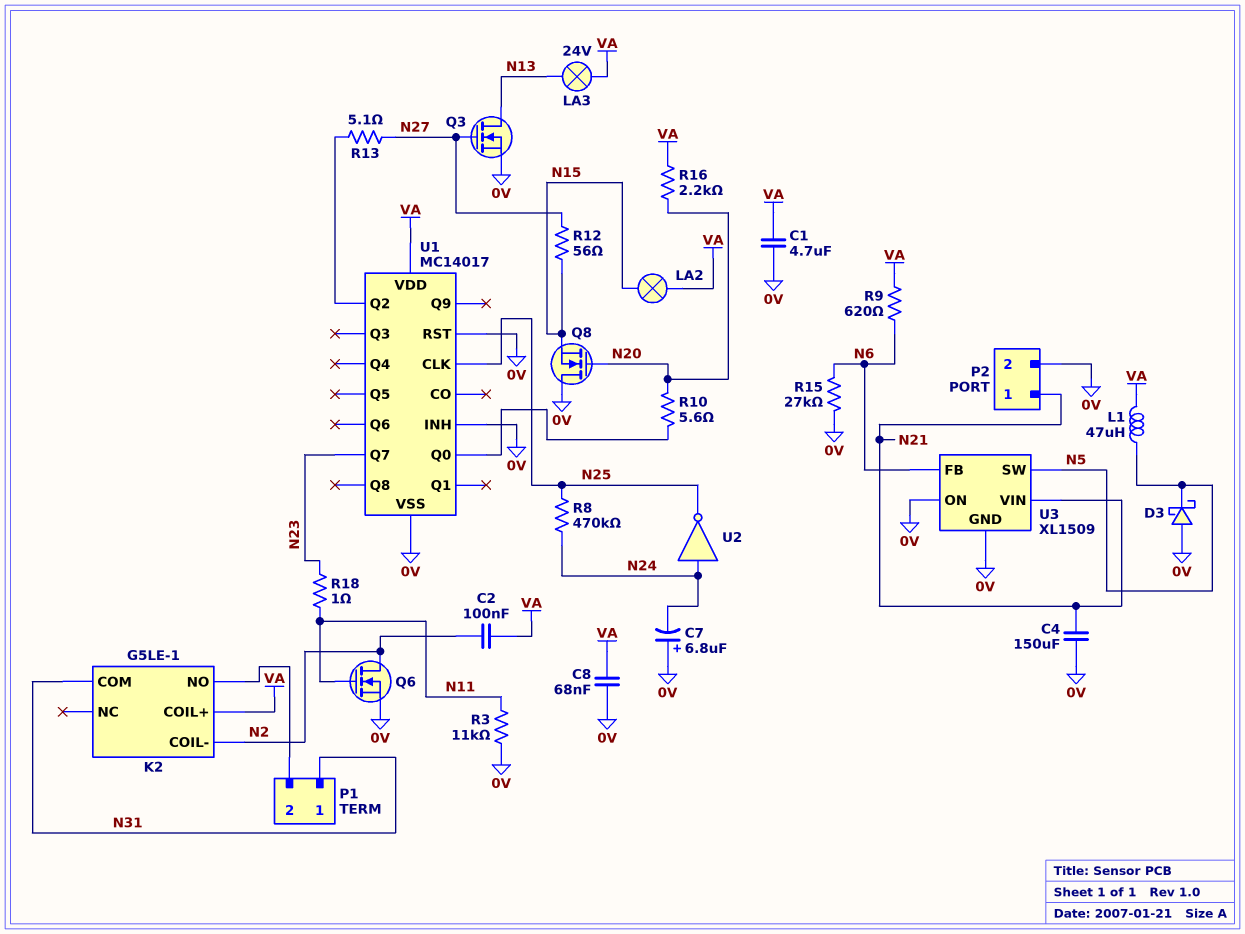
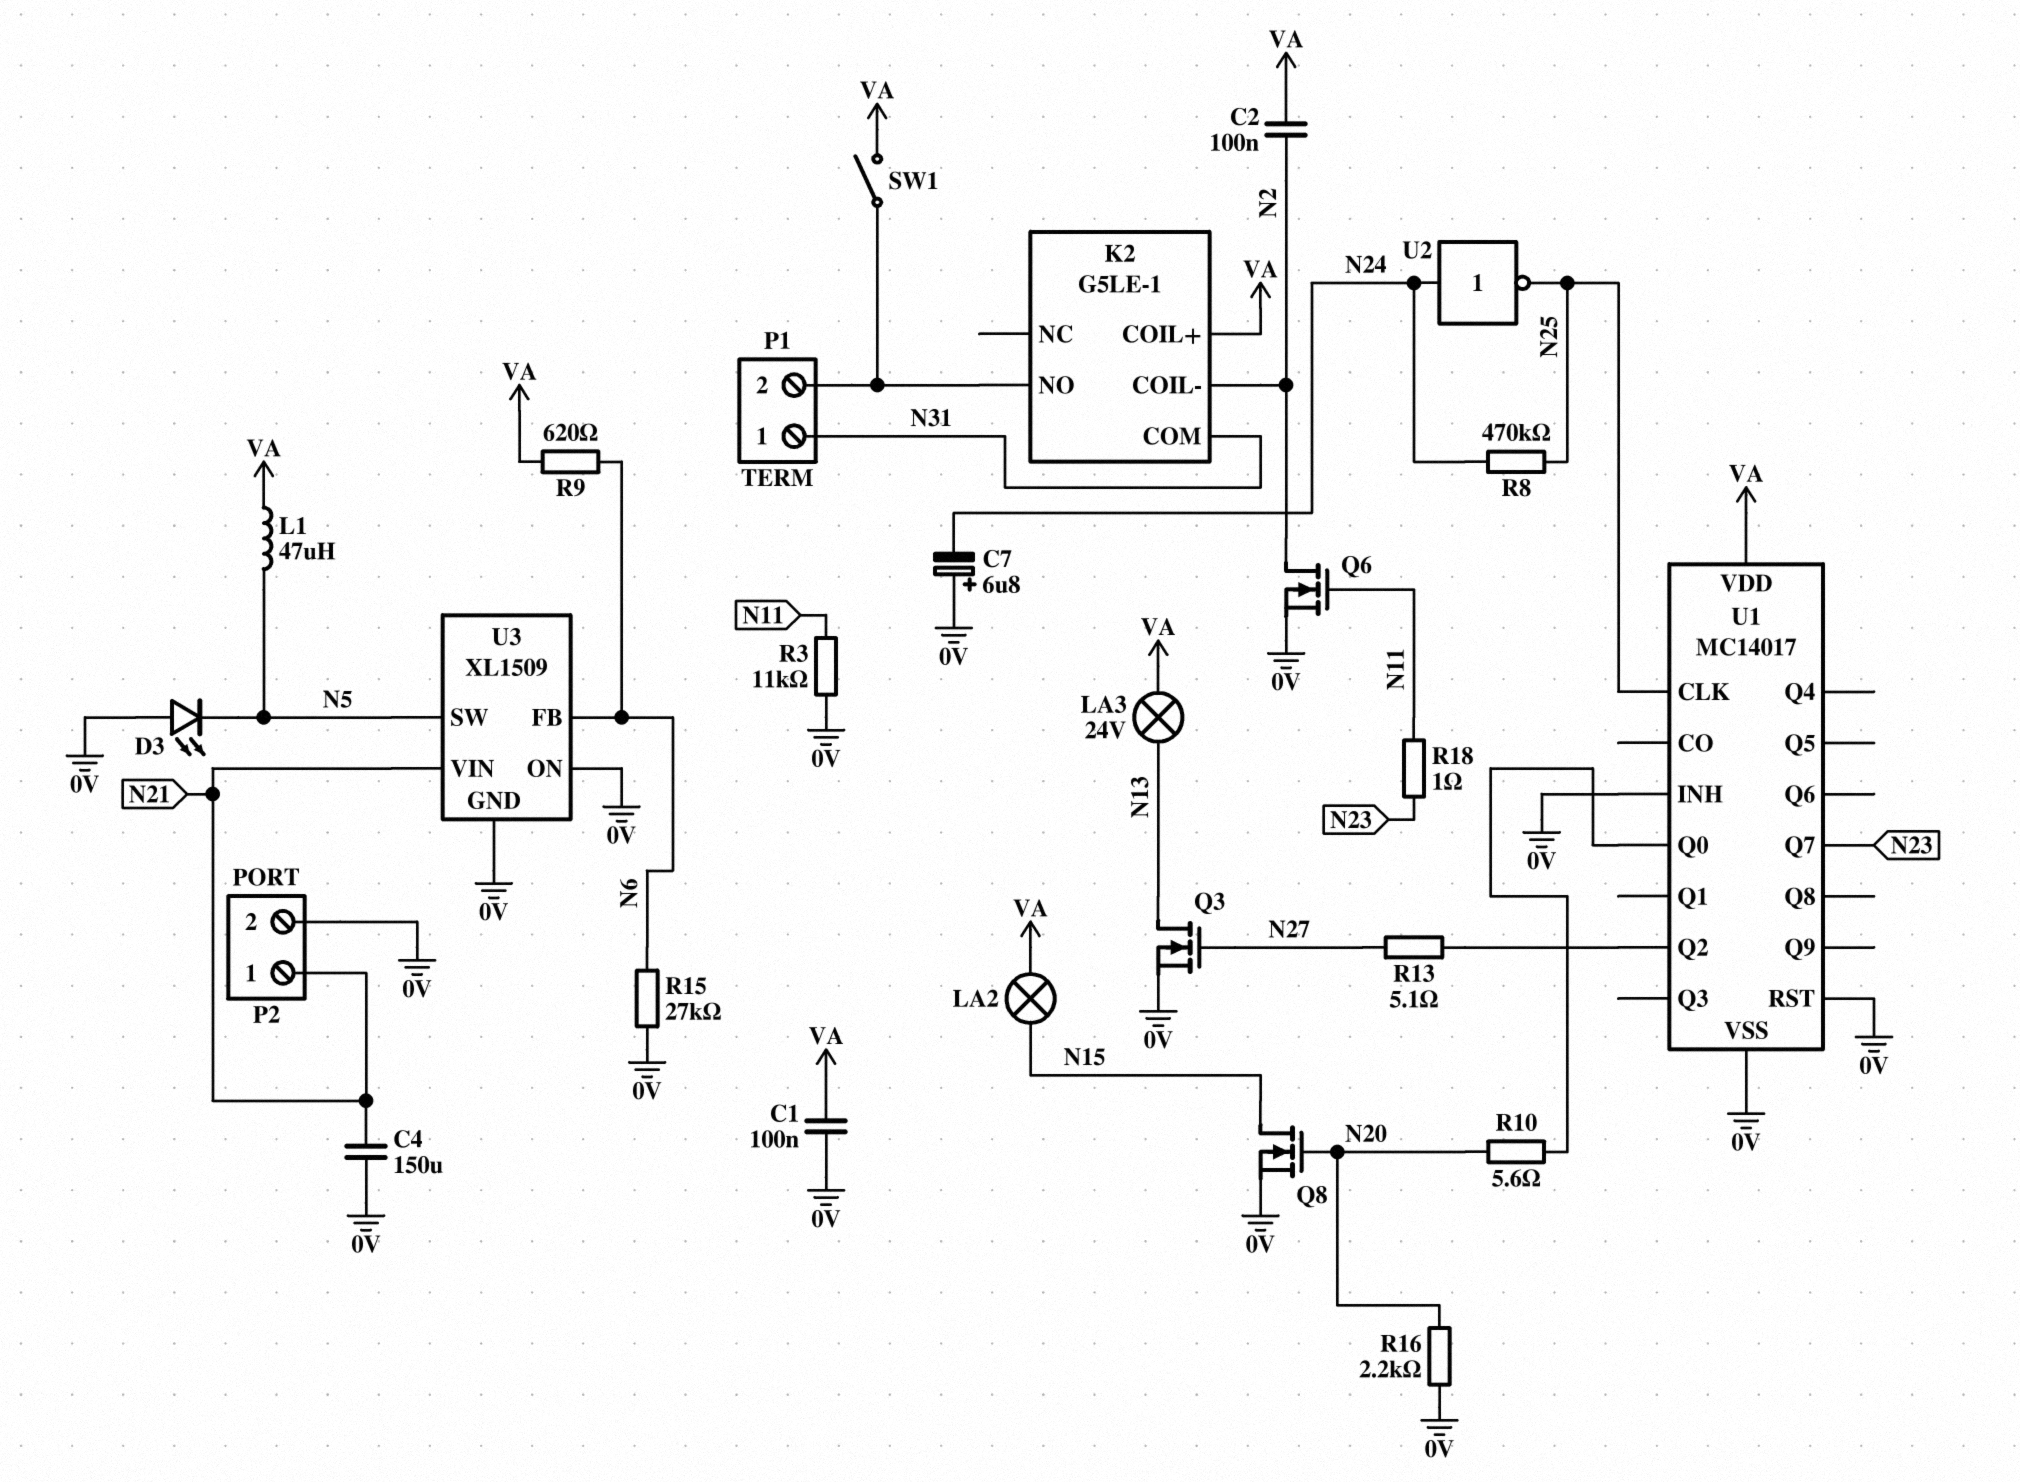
C1: 4.7uF (0V, VA) -> 100nF (0V, VA)
C8: 68nF (0V, VA) -> none
D3: schottky (A 0V, K N5) -> LED (A 0V, K N5)
Q8: NMOS (G N20, D 0V, S N15) -> NMOS (G N20, D N15, S 0V)
R12: 56 (N15, N27) -> none
R16: 2.2k (N20, VA) -> 2.2k (0V, N20)
SW1: none -> switch (K2/NO, VA)

